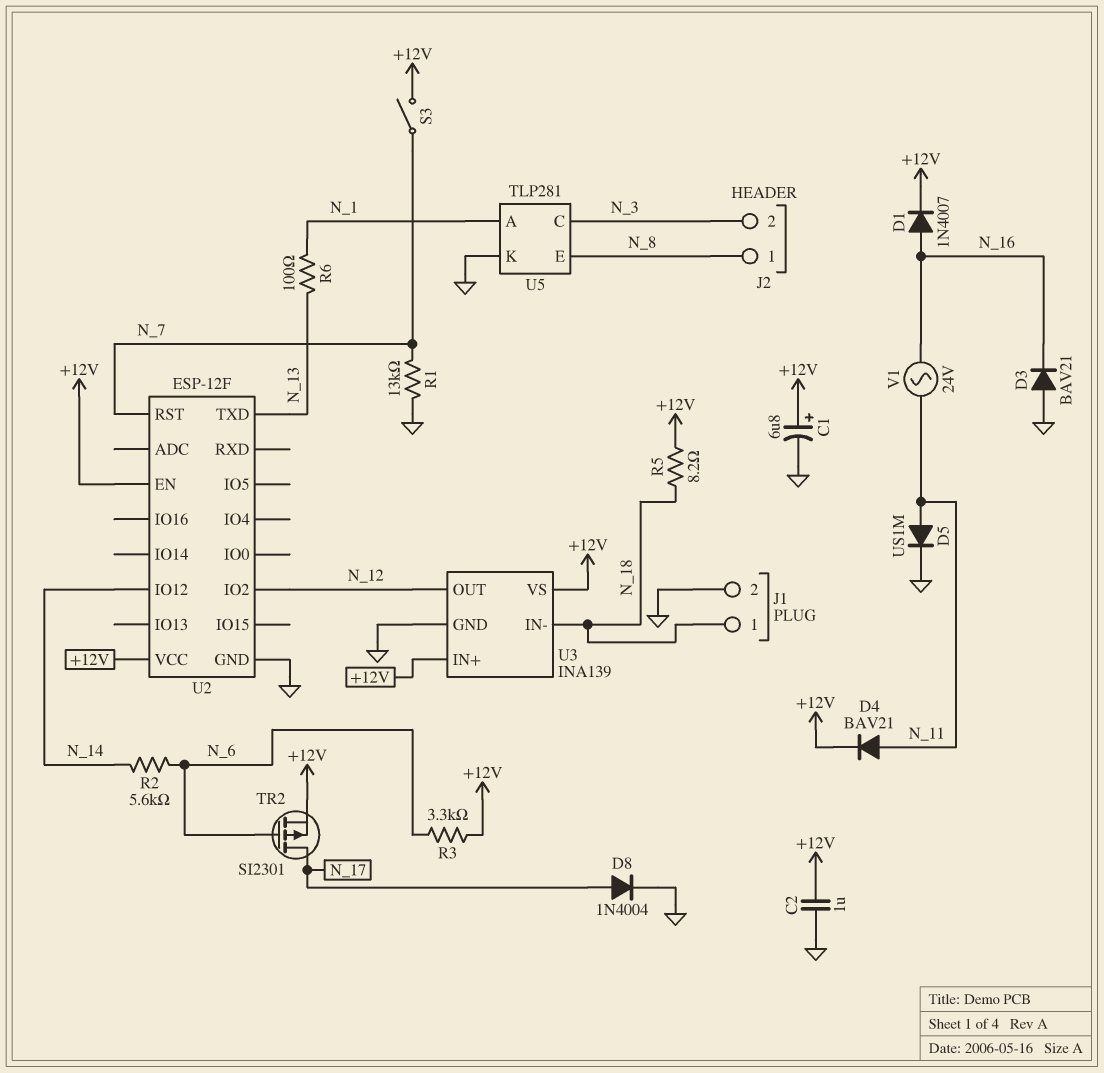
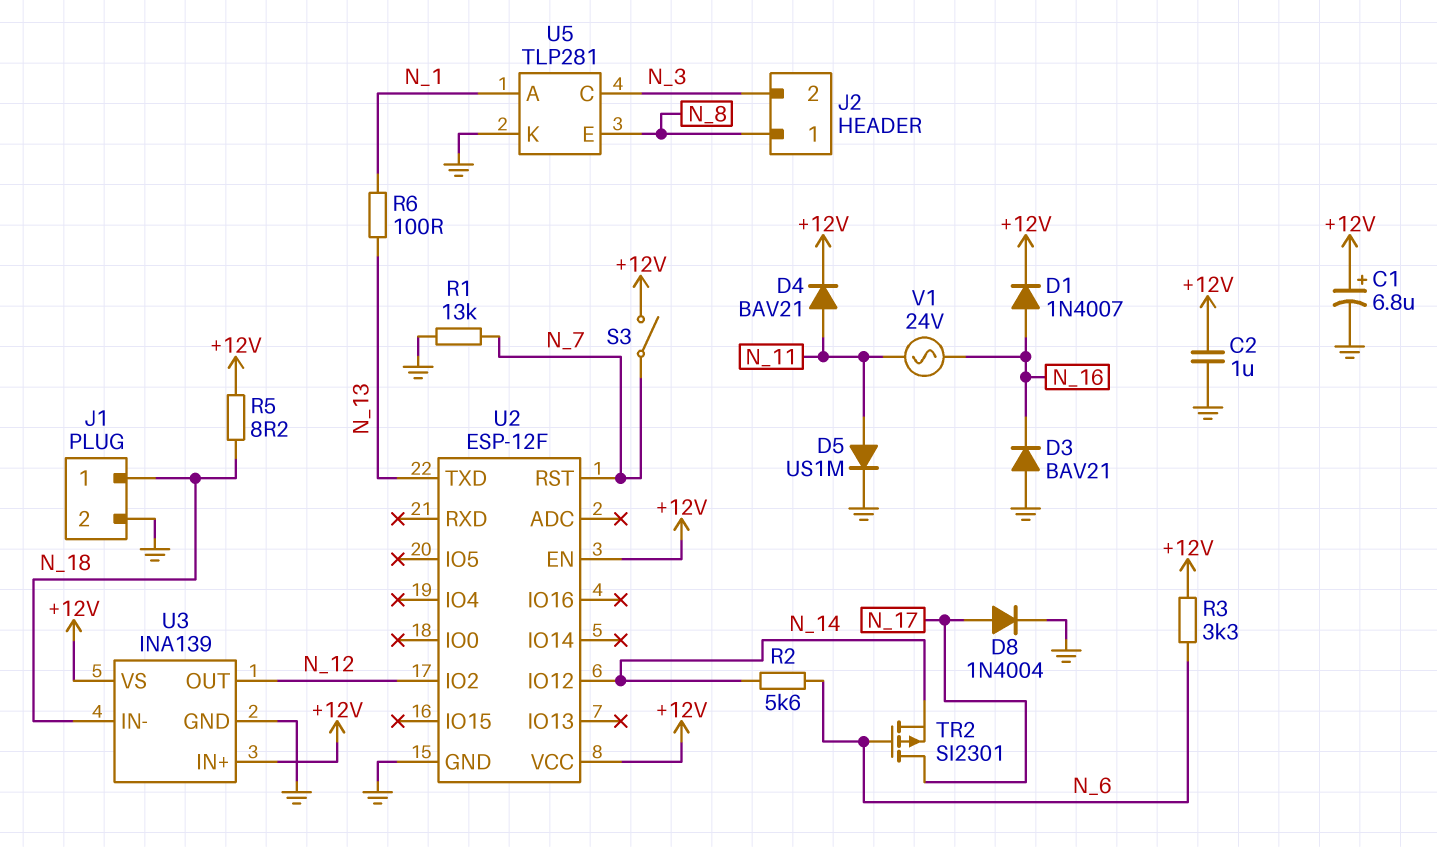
TR2: PMOS SI2301 (G N_6, D N_17, S +12V) -> PMOS SI2301 (G N_6, D N_17, S N_14)

